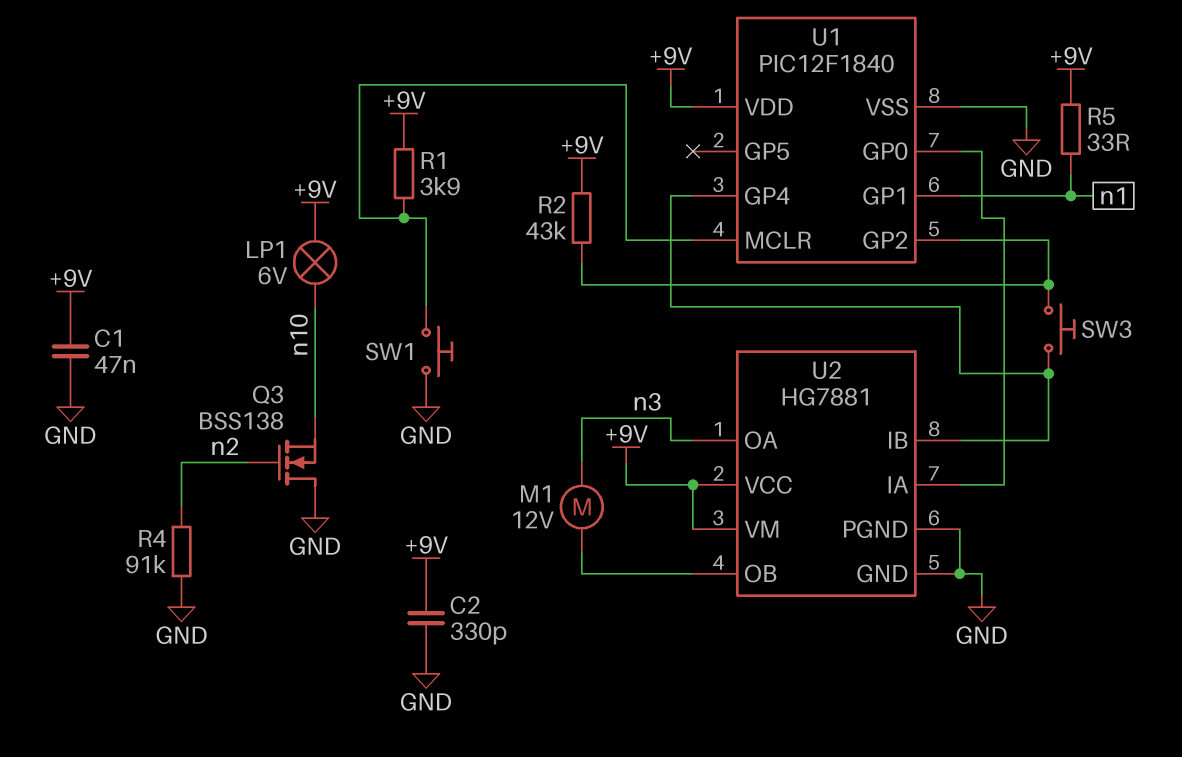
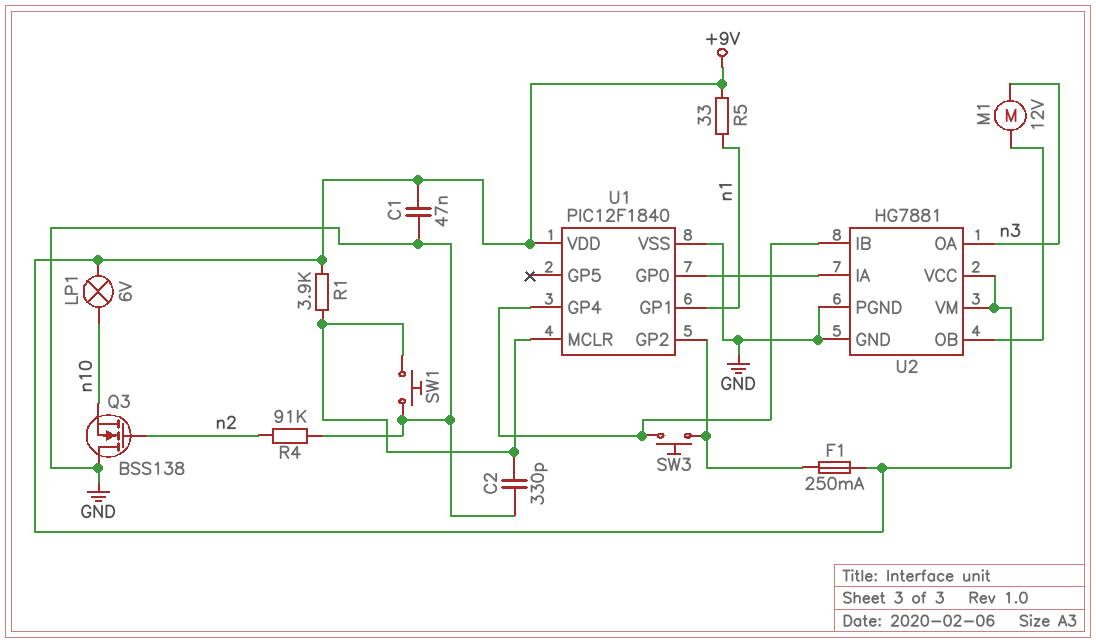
C2: 330pF (+9V, GND) -> 330pF (GND, U1/MCLR)
F1: none -> 250mA (+9V, U1/GP2)
R2: 43k (+9V, U1/GP2) -> none

